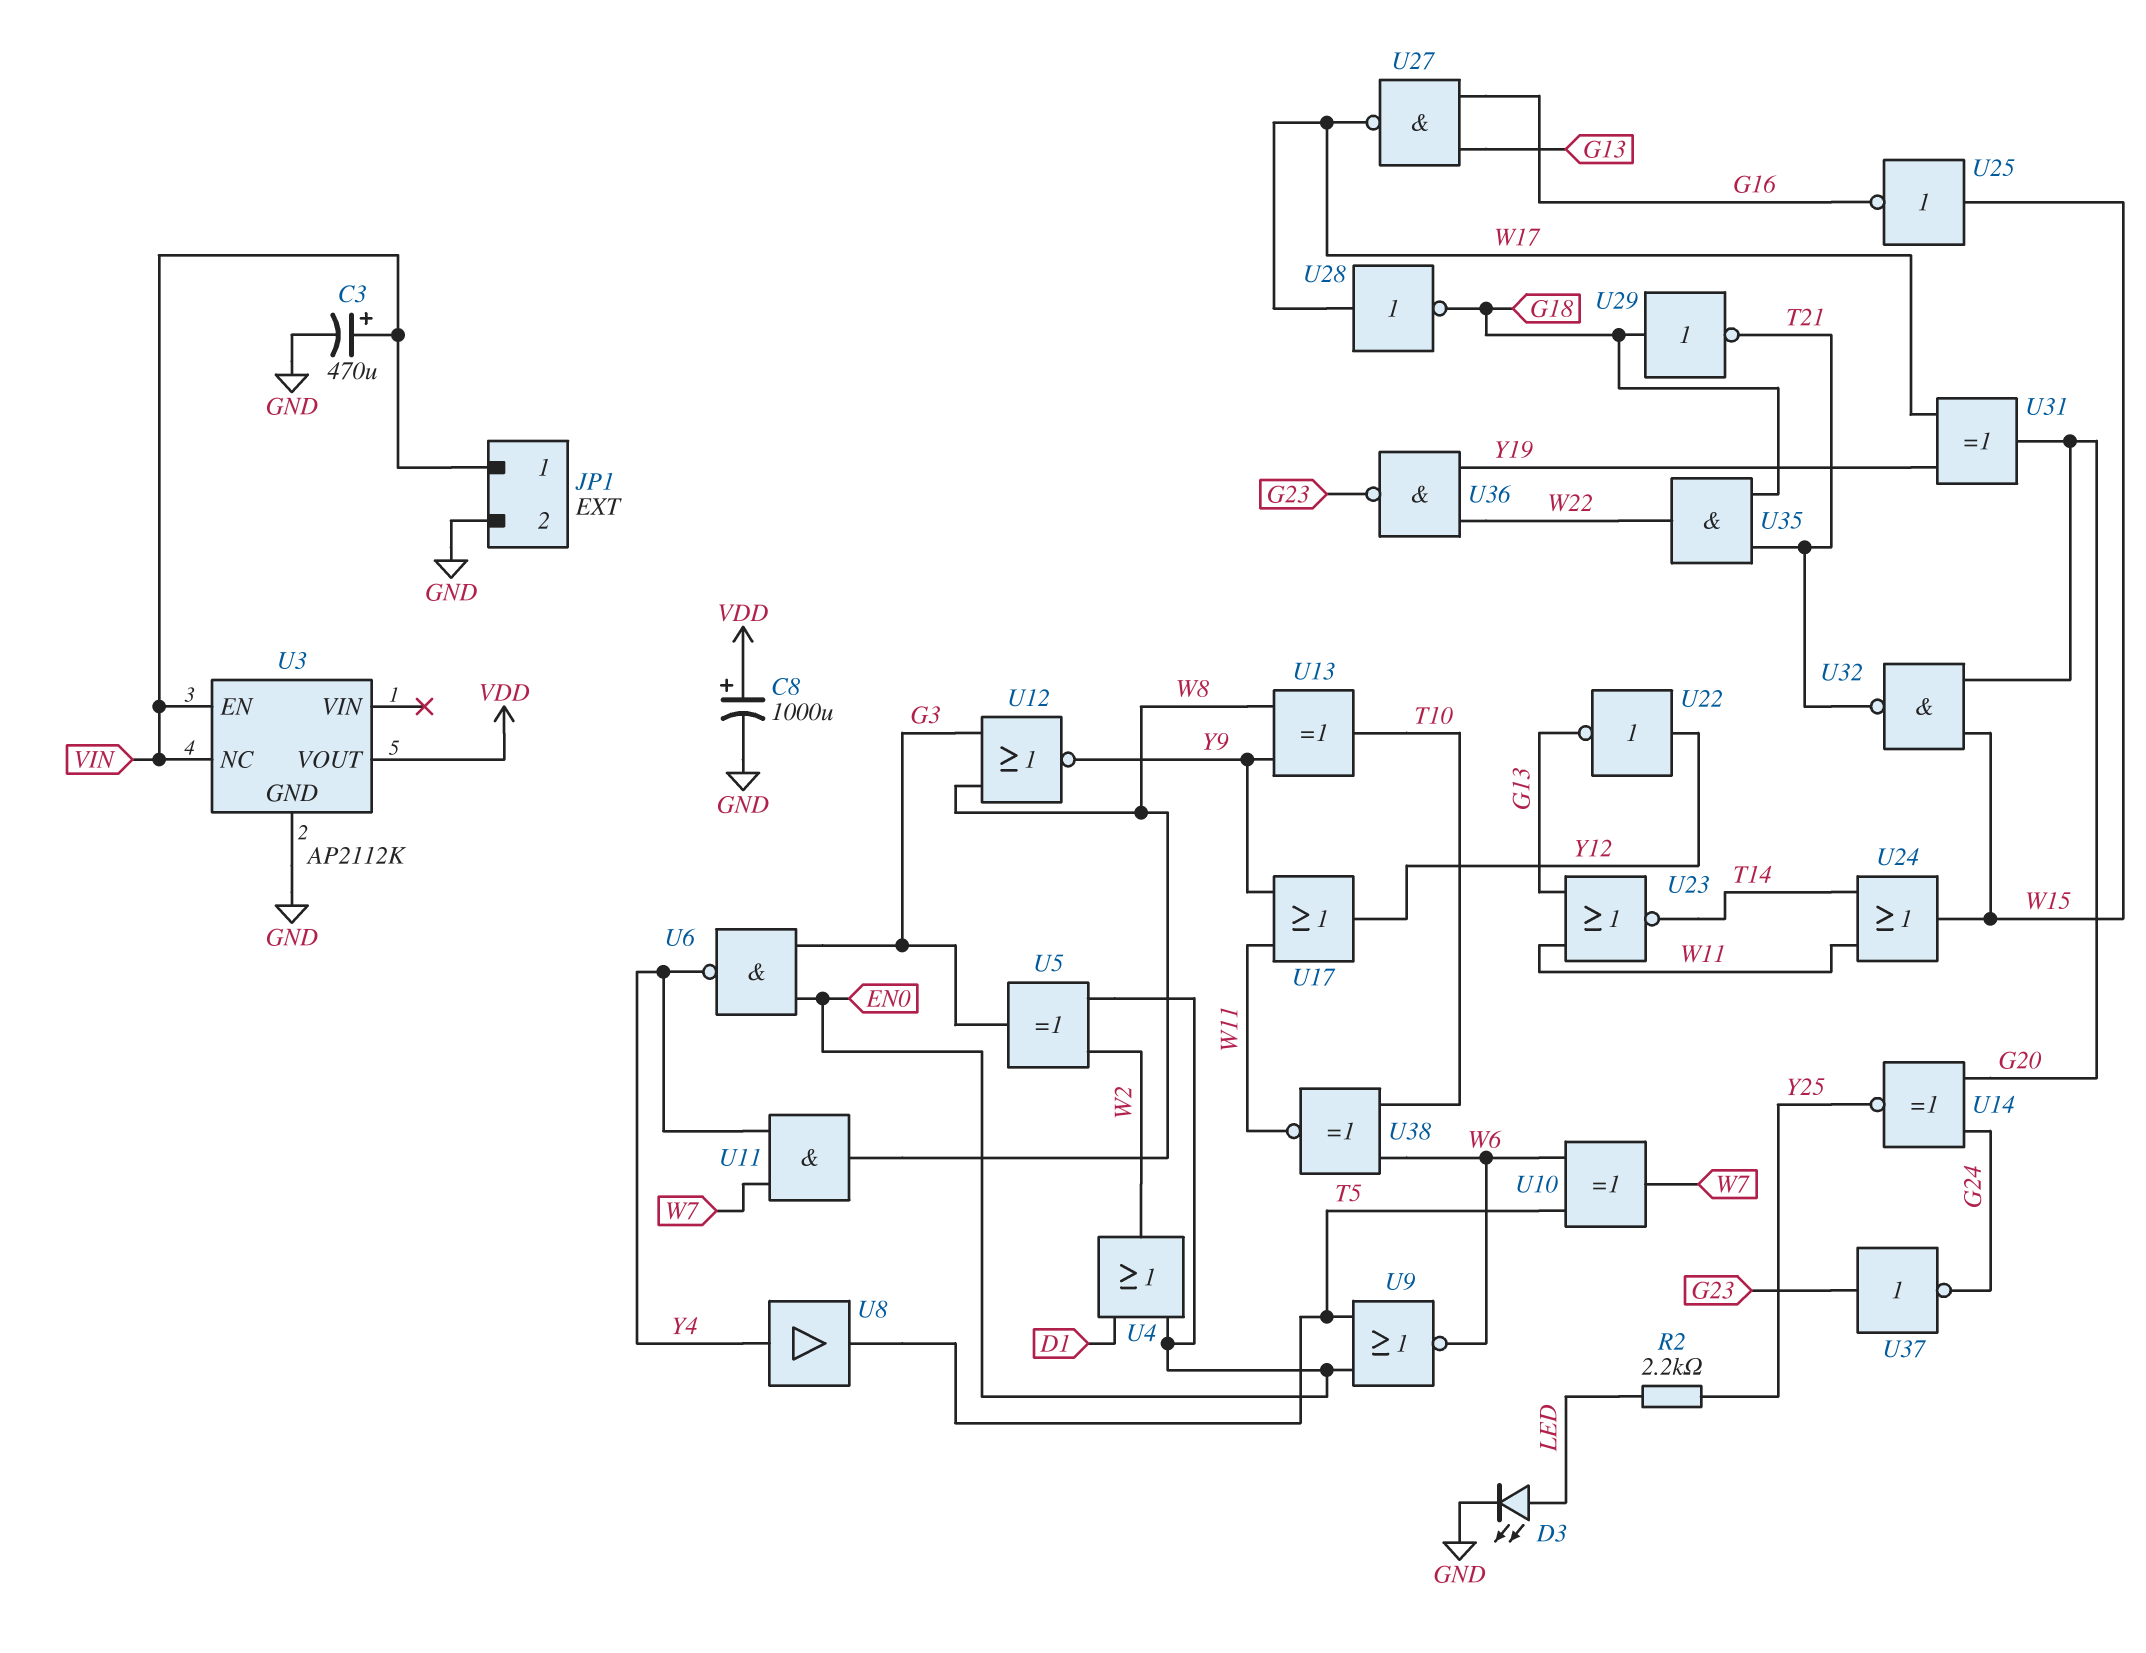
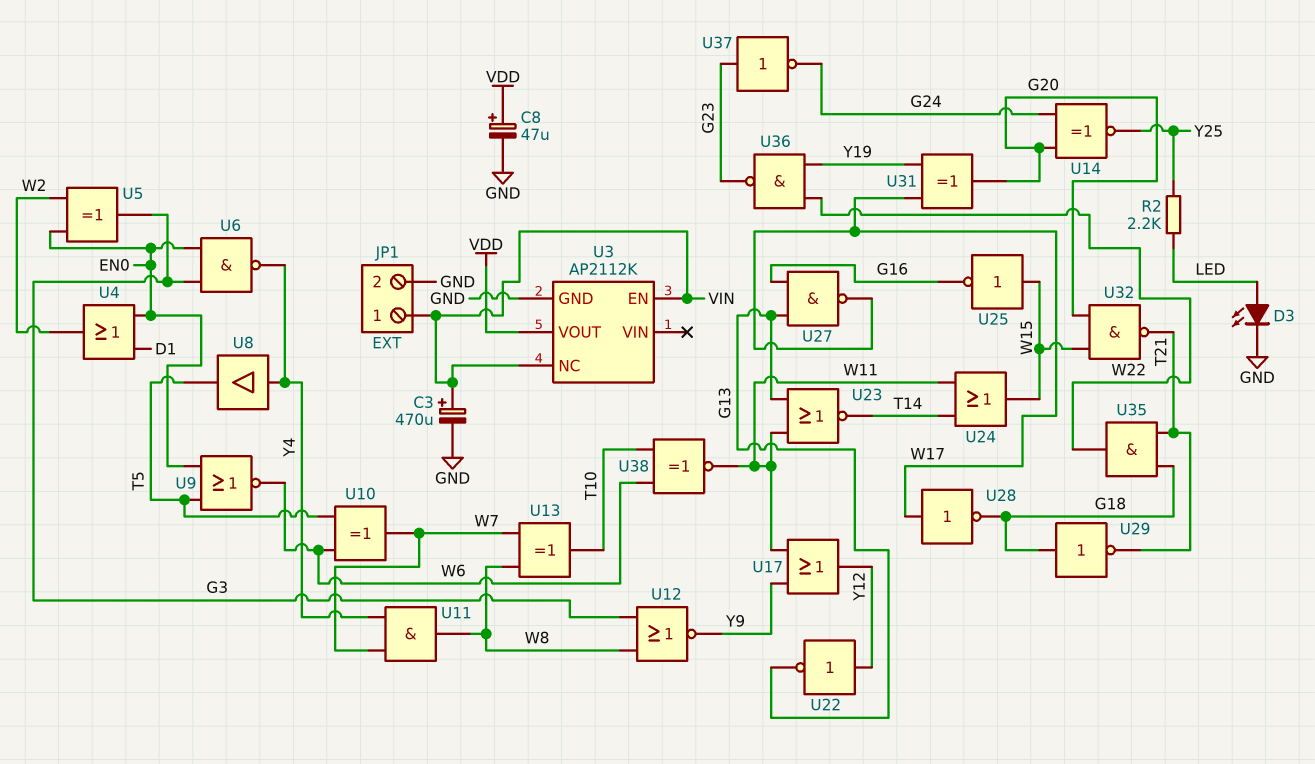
C8: 1000uF (plus VDD, minus GND) -> 47uF (plus VDD, minus GND)
U13: XOR (in W8, in Y9, out T10) -> XOR (in W7, in W8, out T10)

